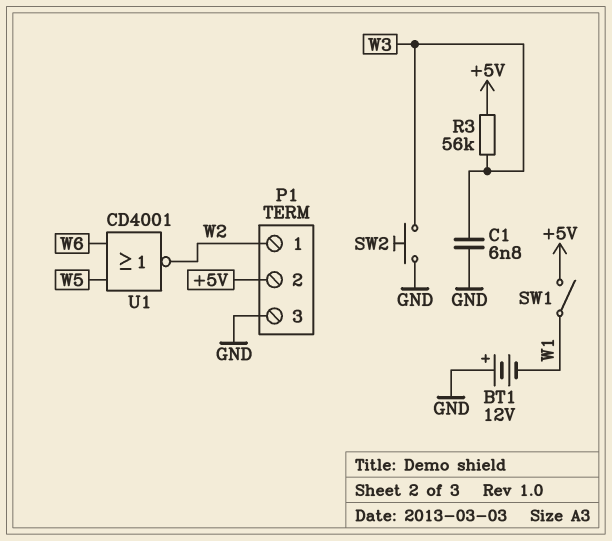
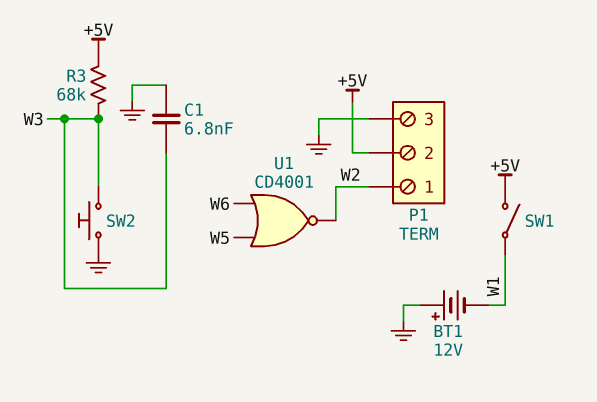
R3: 56k (+5V, W3) -> 68k (+5V, W3)

